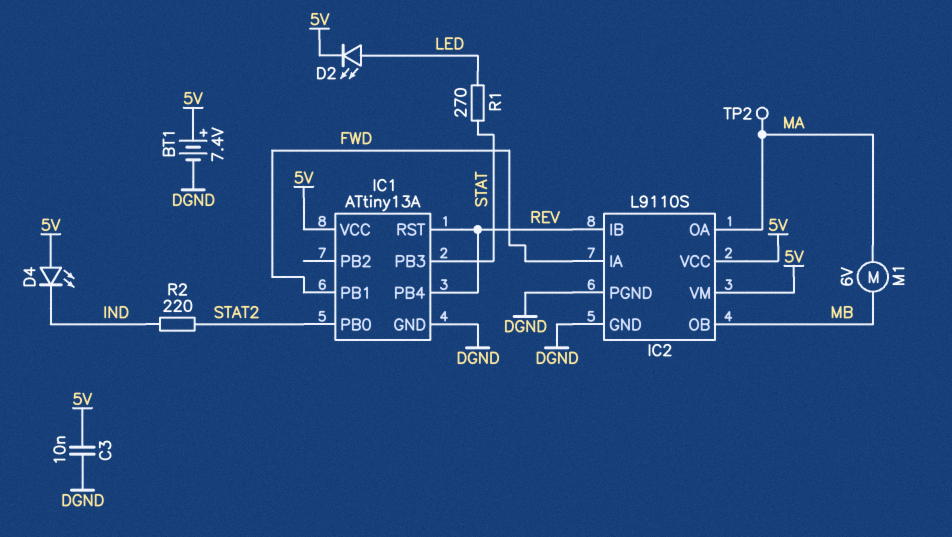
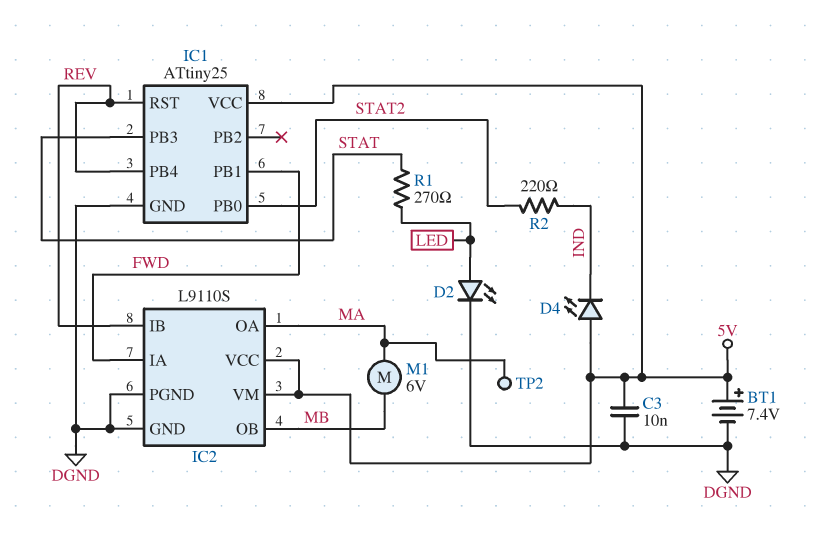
D2: LED (A LED, K 5V) -> LED (A LED, K DGND)
IC1: ATtiny13A -> ATtiny25

